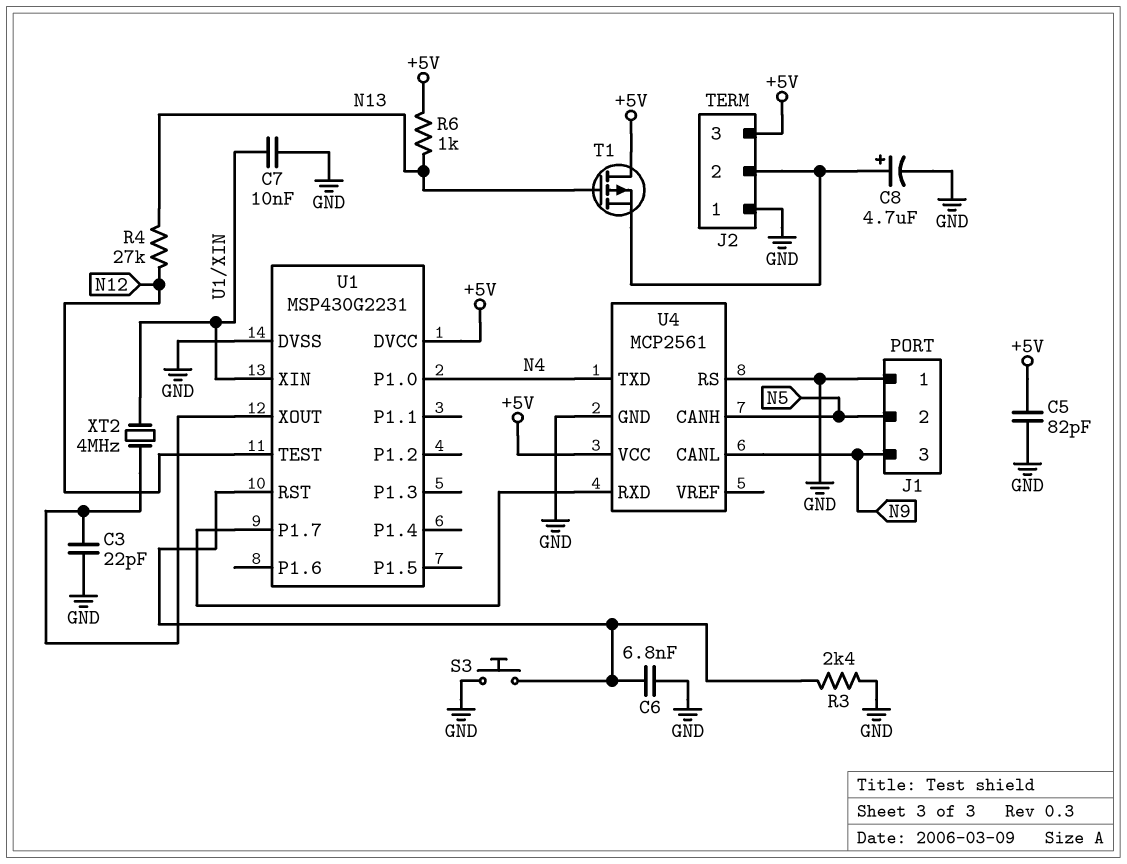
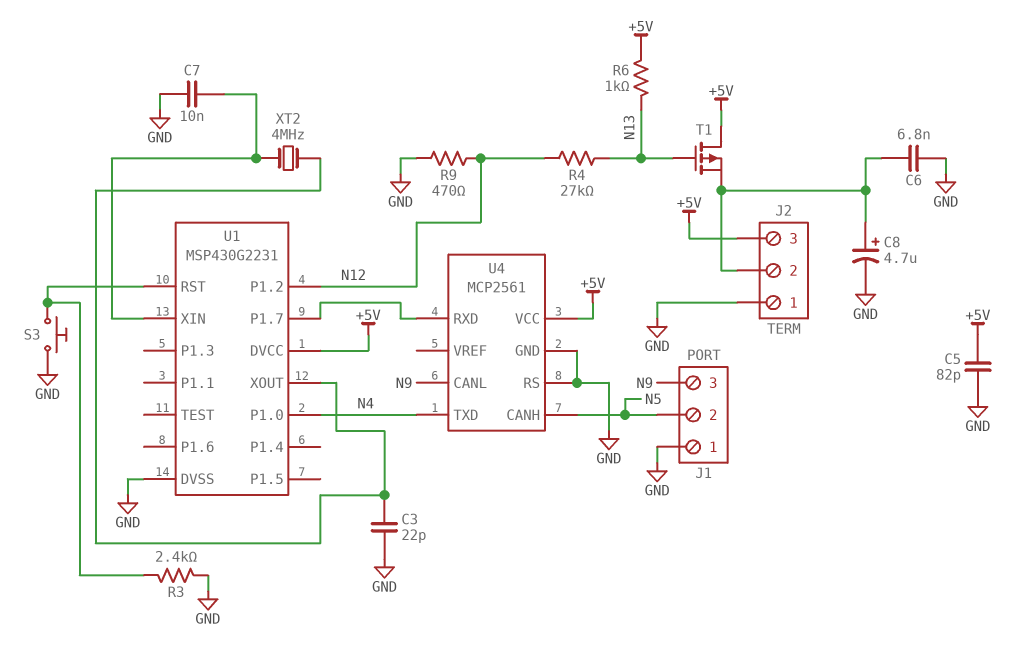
C6: 6.8nF (GND, U1/RST) -> 6.8nF (GND, J2/2)
R9: none -> 470 (GND, N12)
U1 pin P1.2: none -> N12
U1 pin TEST: N12 -> none

